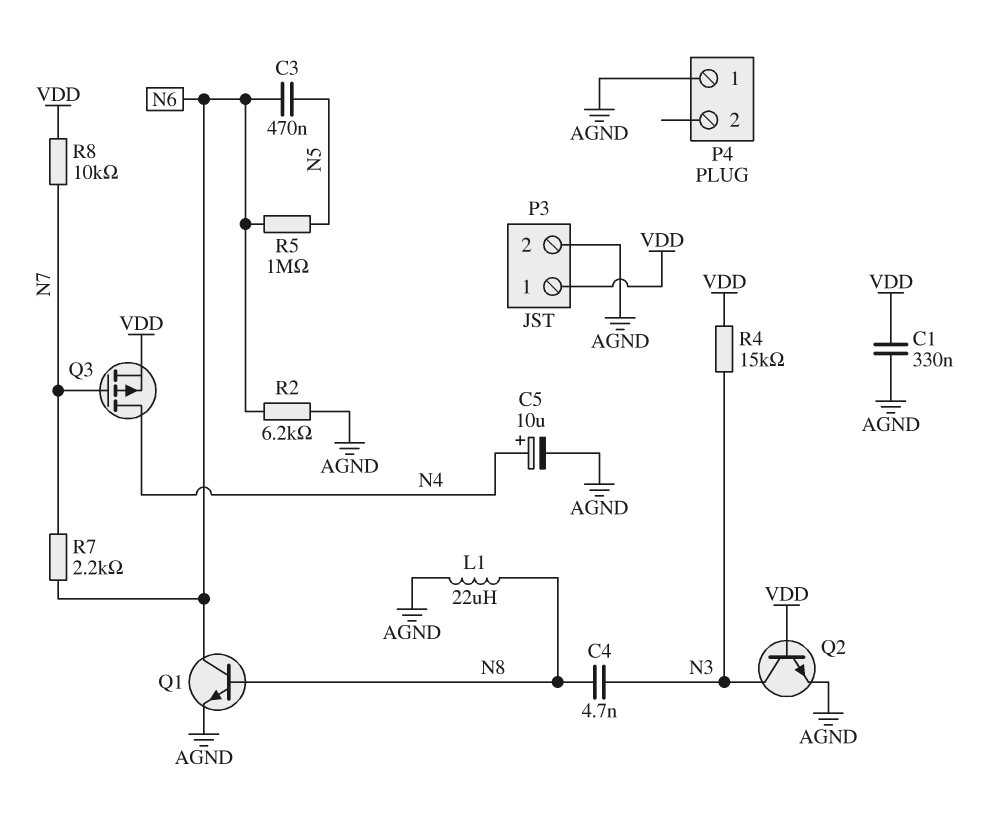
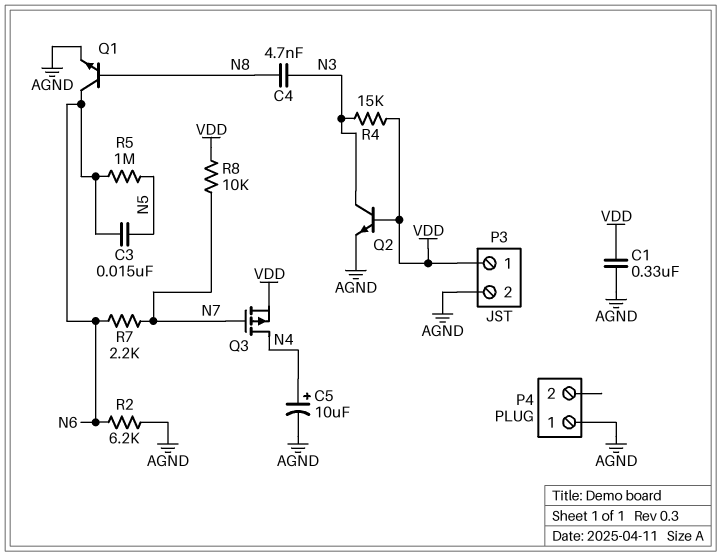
C3: 470nF (N5, N6) -> 15nF (N5, N6)
L1: 22uH (AGND, N8) -> none

